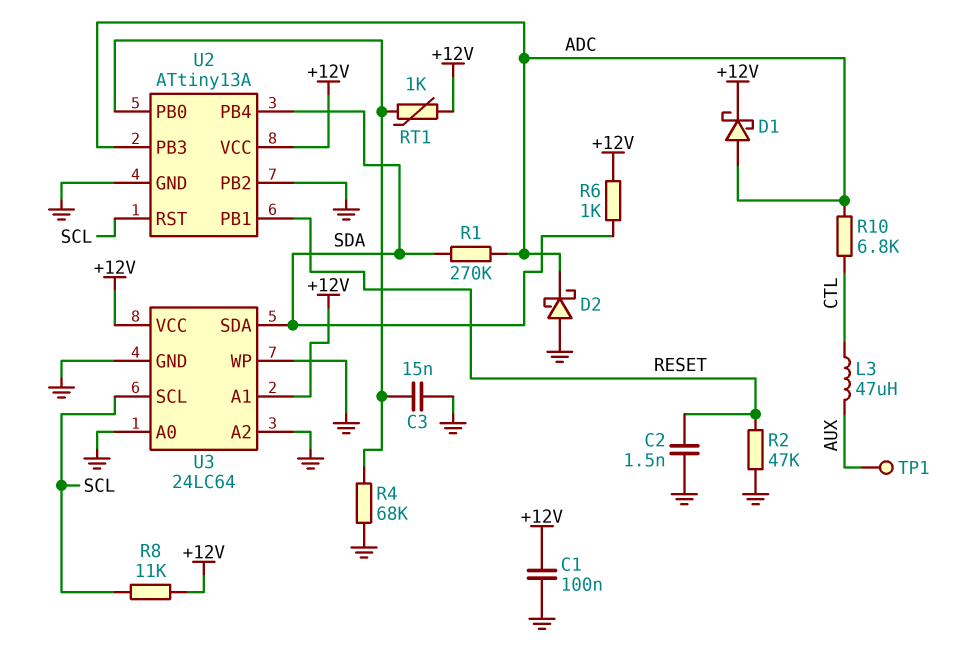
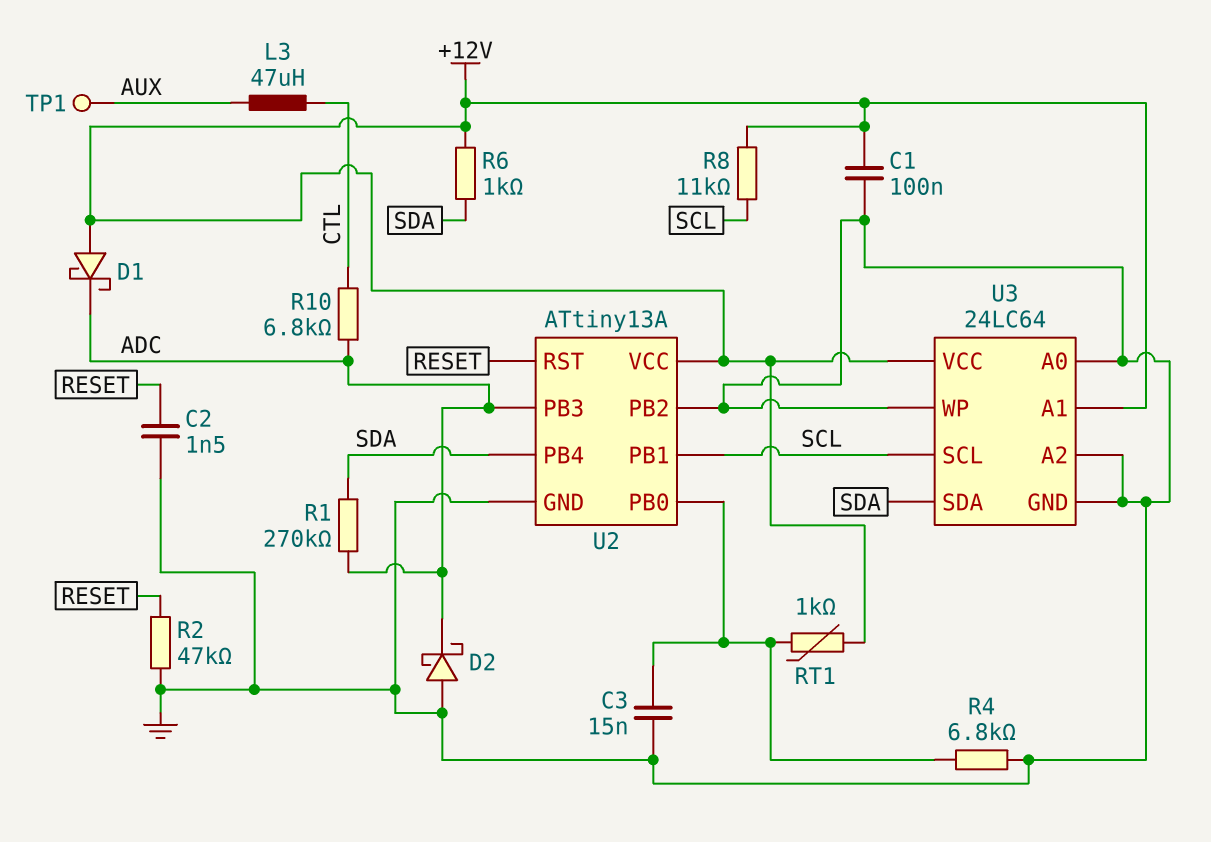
D1: schottky (A ADC, K +12V) -> schottky (A +12V, K ADC)
R4: 68k (GND, U2/PB0) -> 6.8k (GND, U2/PB0)
U2 pin PB1: RESET -> SCL
U2 pin RST: SCL -> RESET

